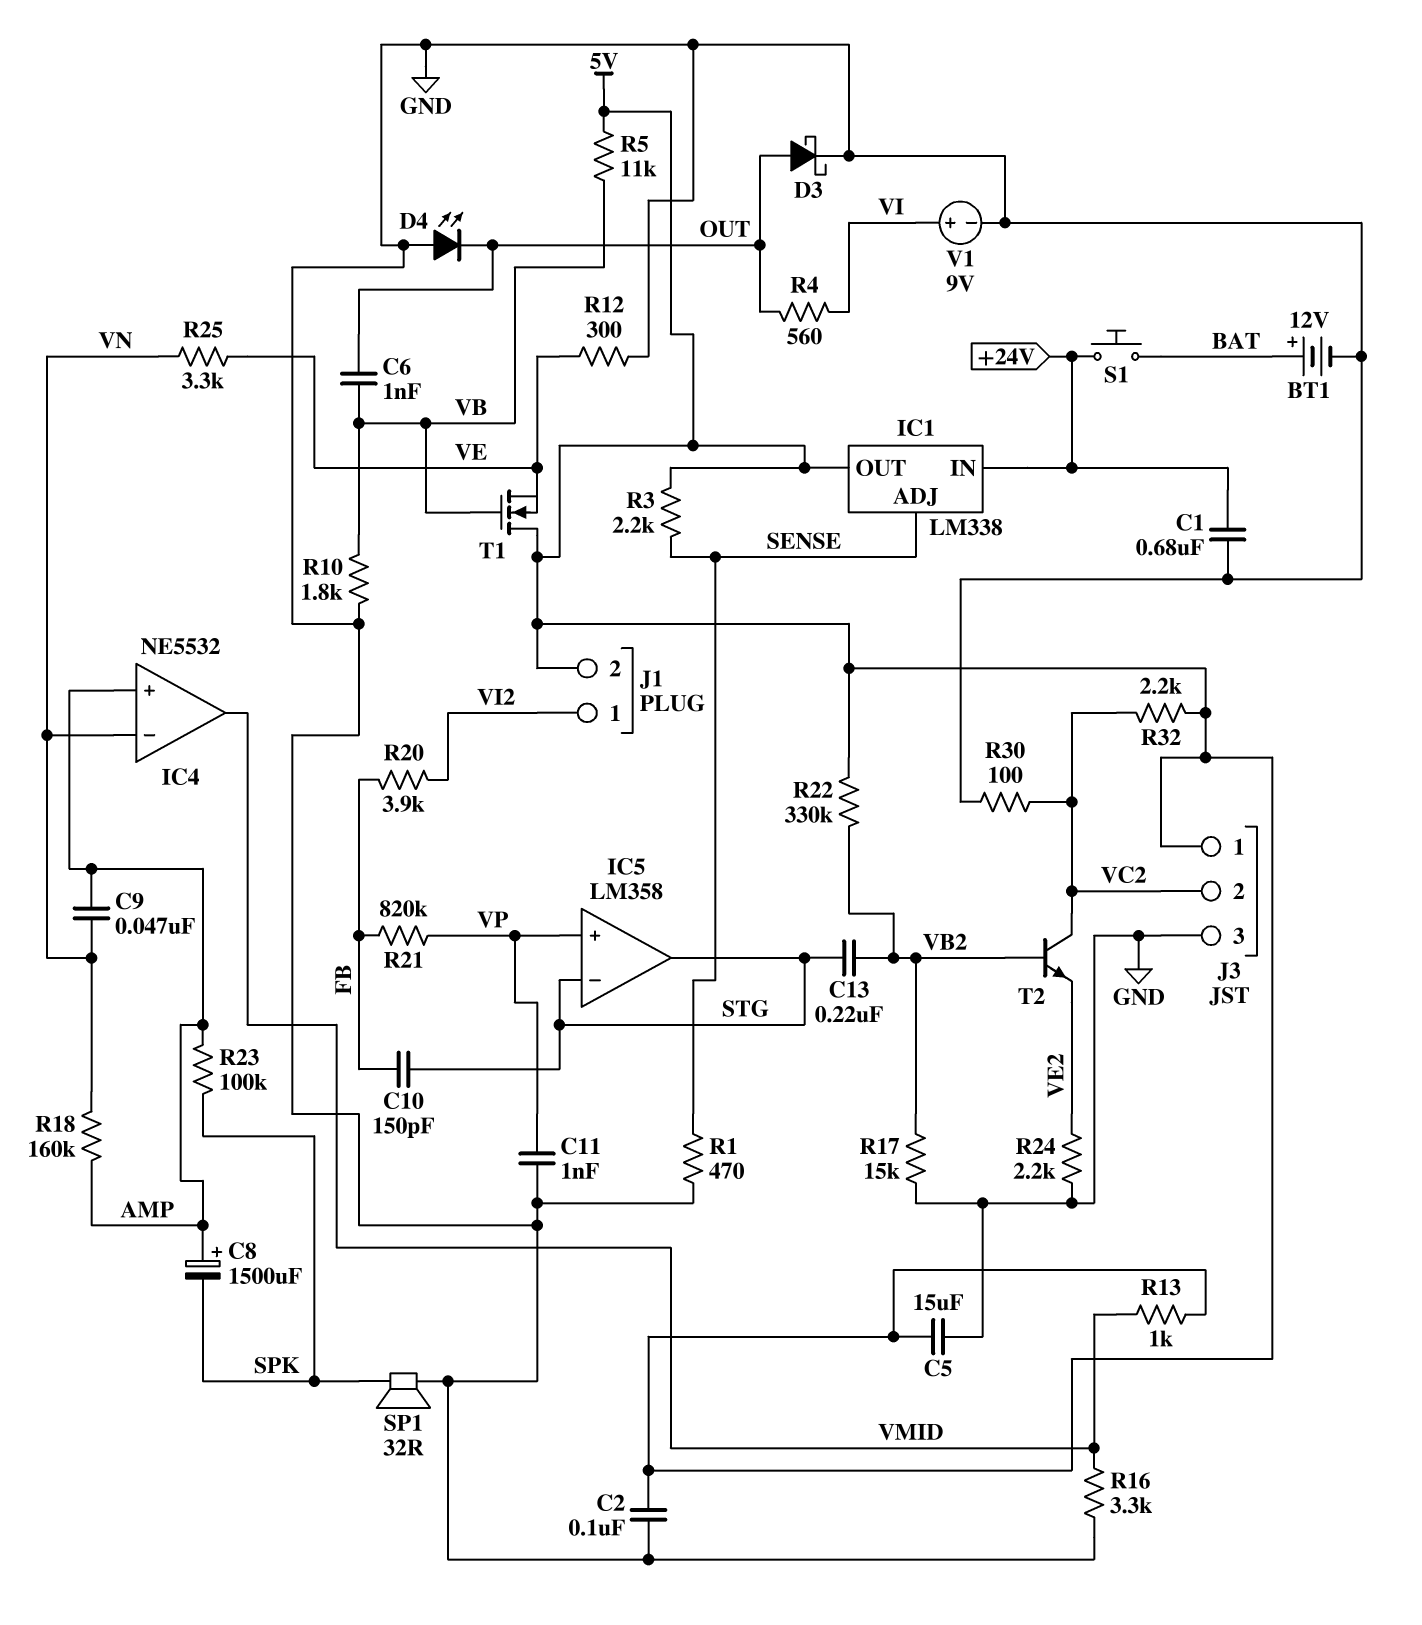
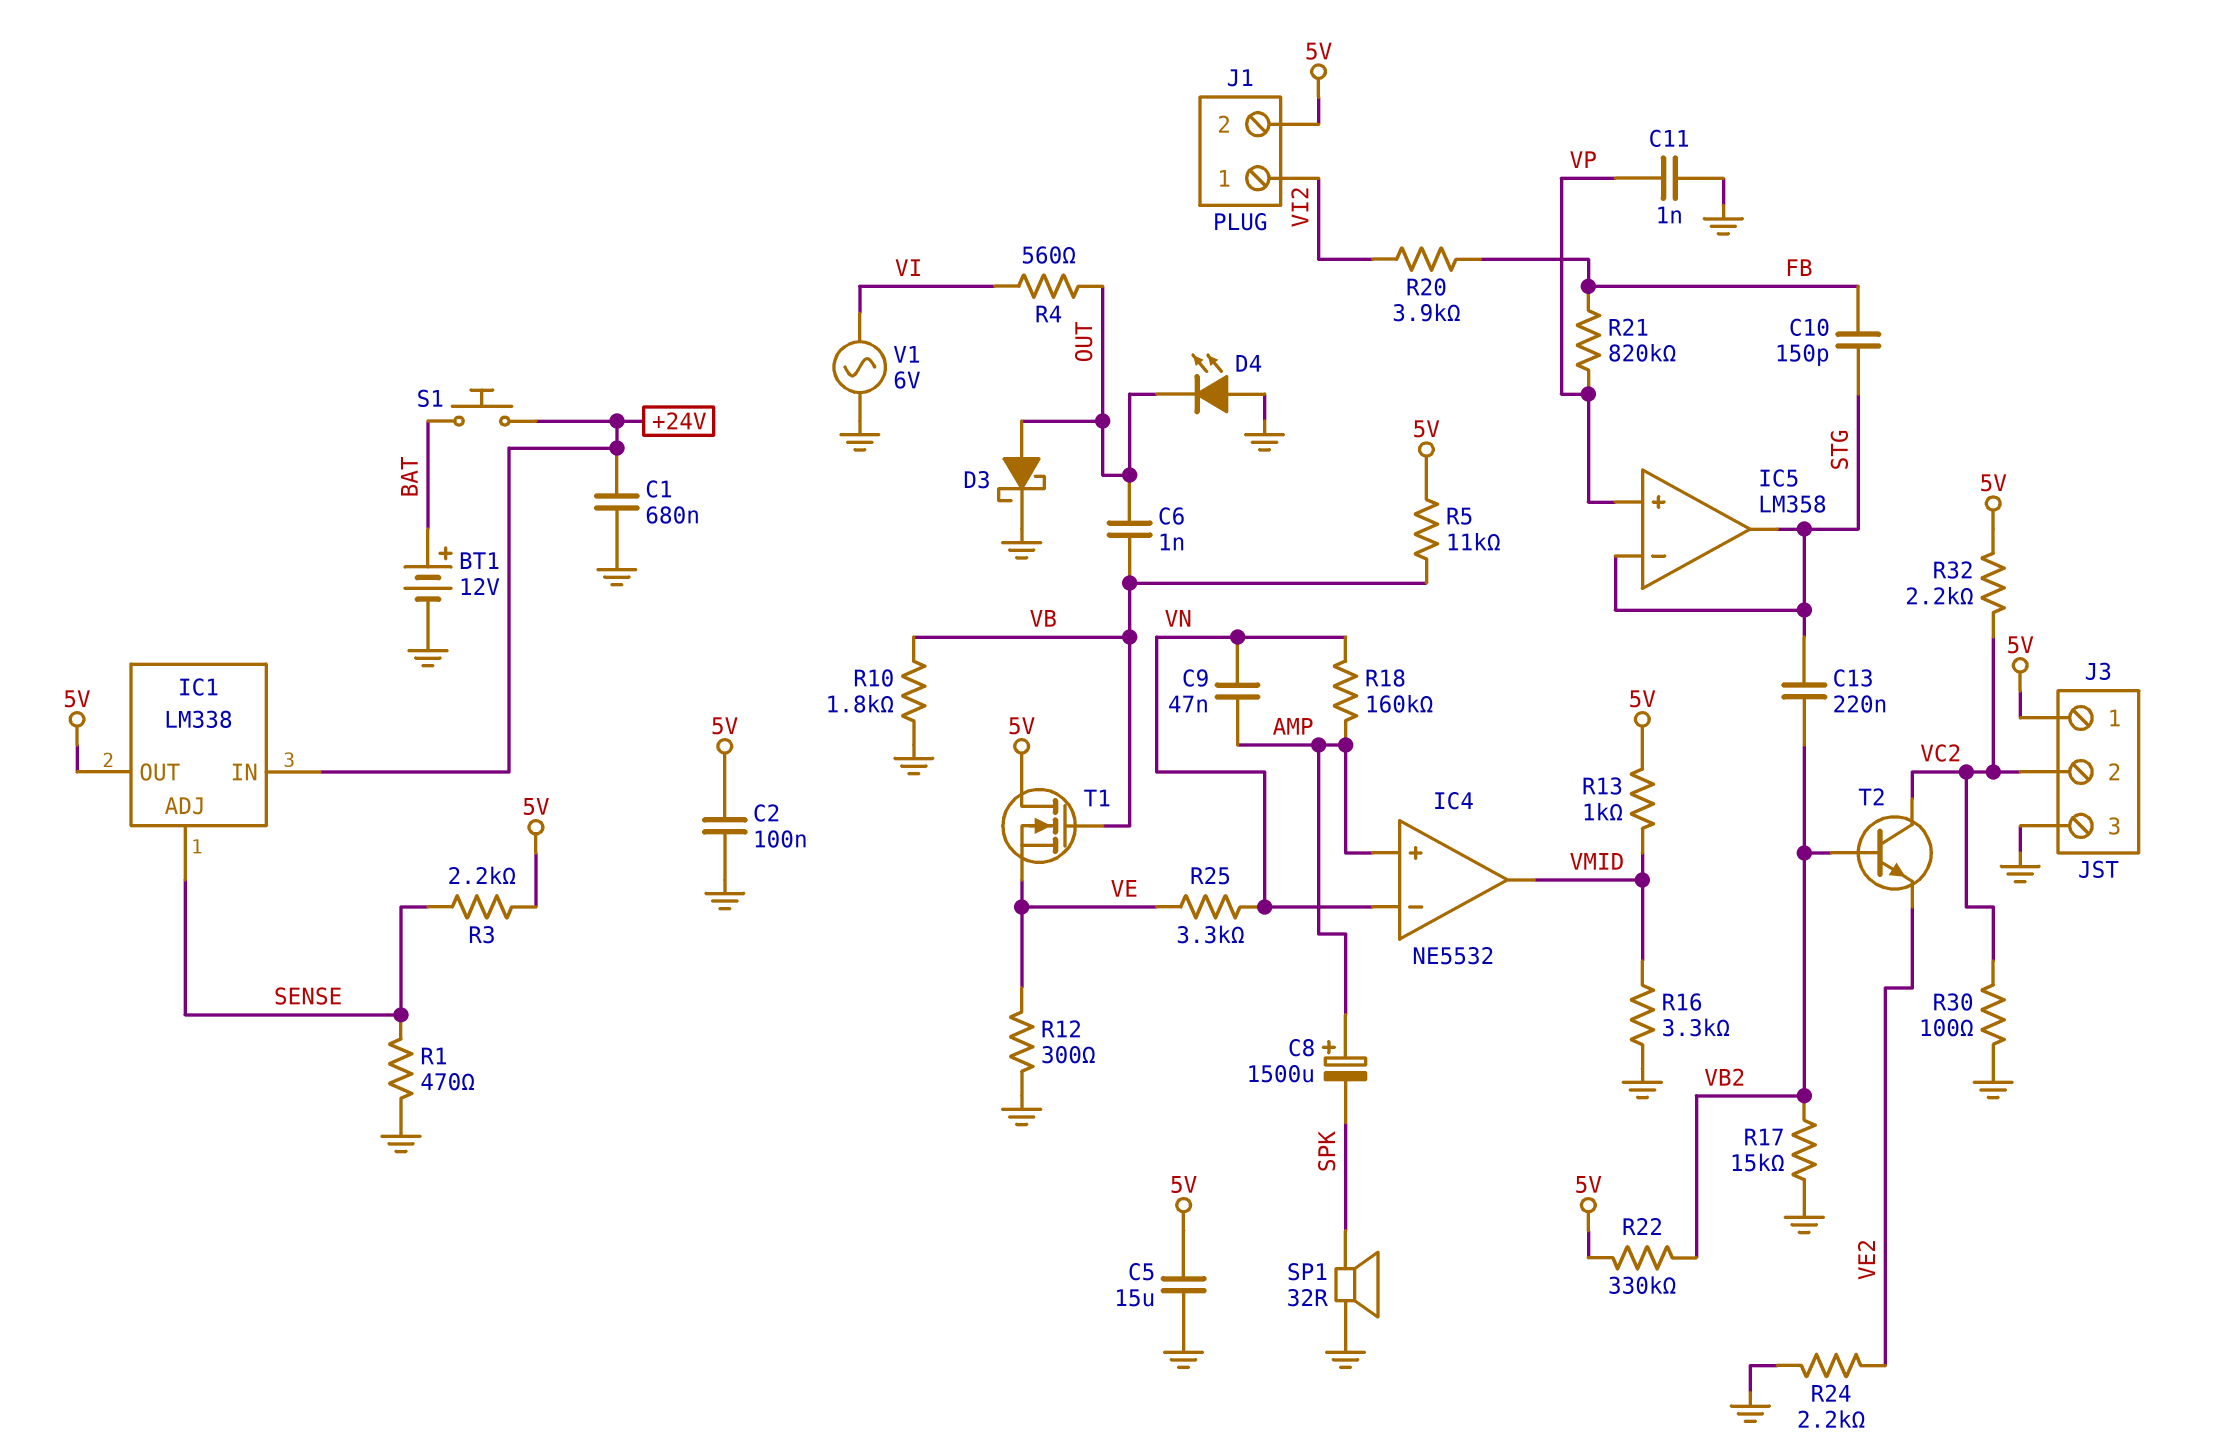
R23: 100k (AMP, SPK) -> none
V1: 9V (plus VI, minus GND) -> AC 6V (GND, VI)

